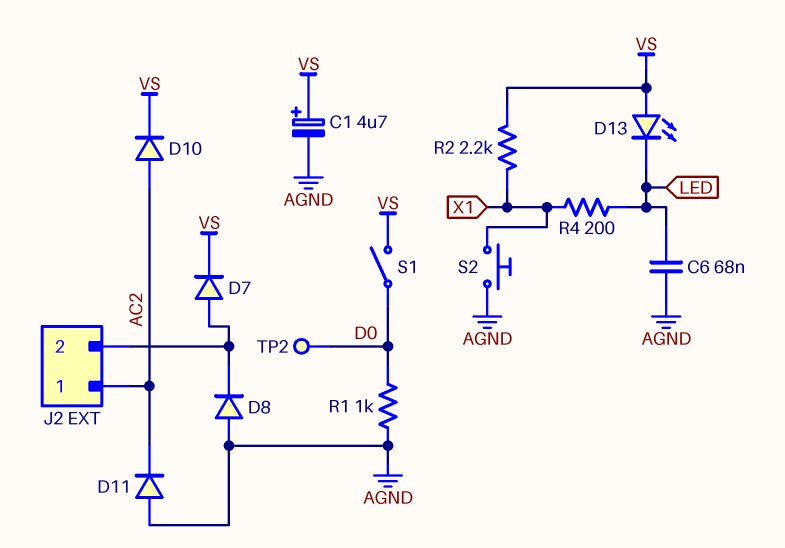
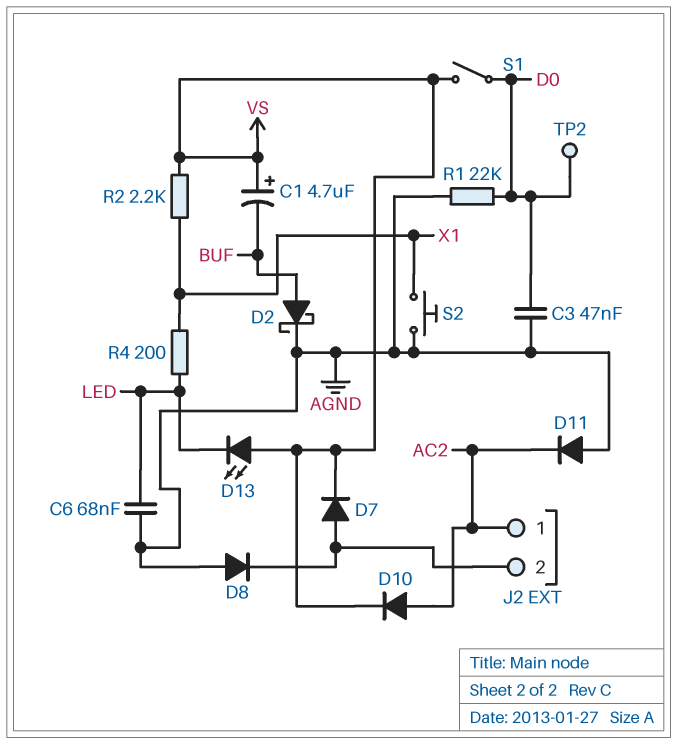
C1: 4.7uF (plus VS, minus AGND) -> 4.7uF (plus VS, minus BUF)
C3: none -> 47nF (AGND, D0)
D2: none -> schottky (A BUF, K AGND)
R1: 1k (AGND, D0) -> 22k (AGND, D0)

